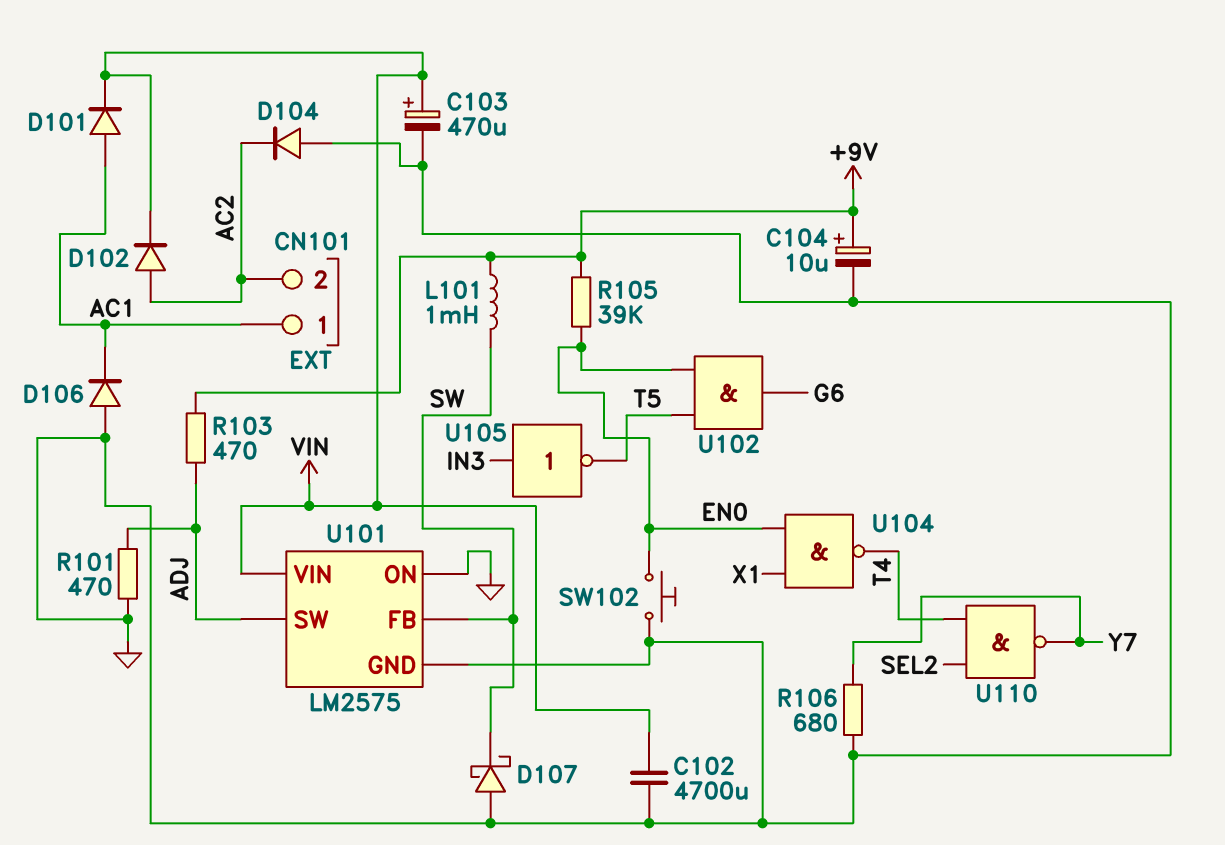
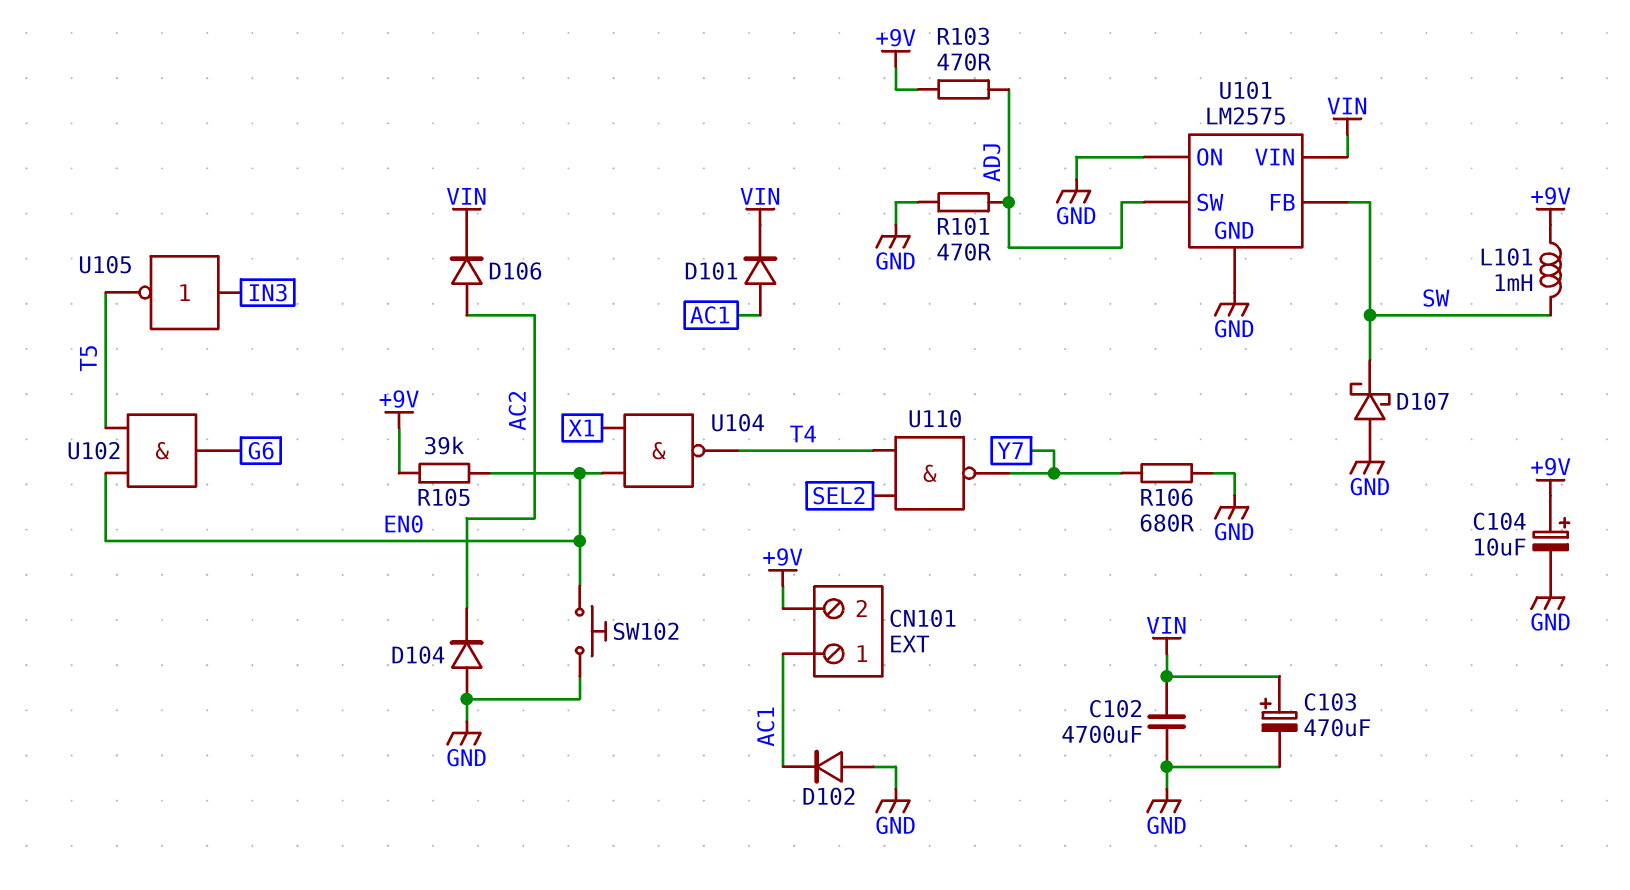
CN101 pin 2: AC2 -> +9V
D102: diode (A AC2, K VIN) -> diode (A GND, K AC1)
D106: diode (A GND, K AC1) -> diode (A AC2, K VIN)

